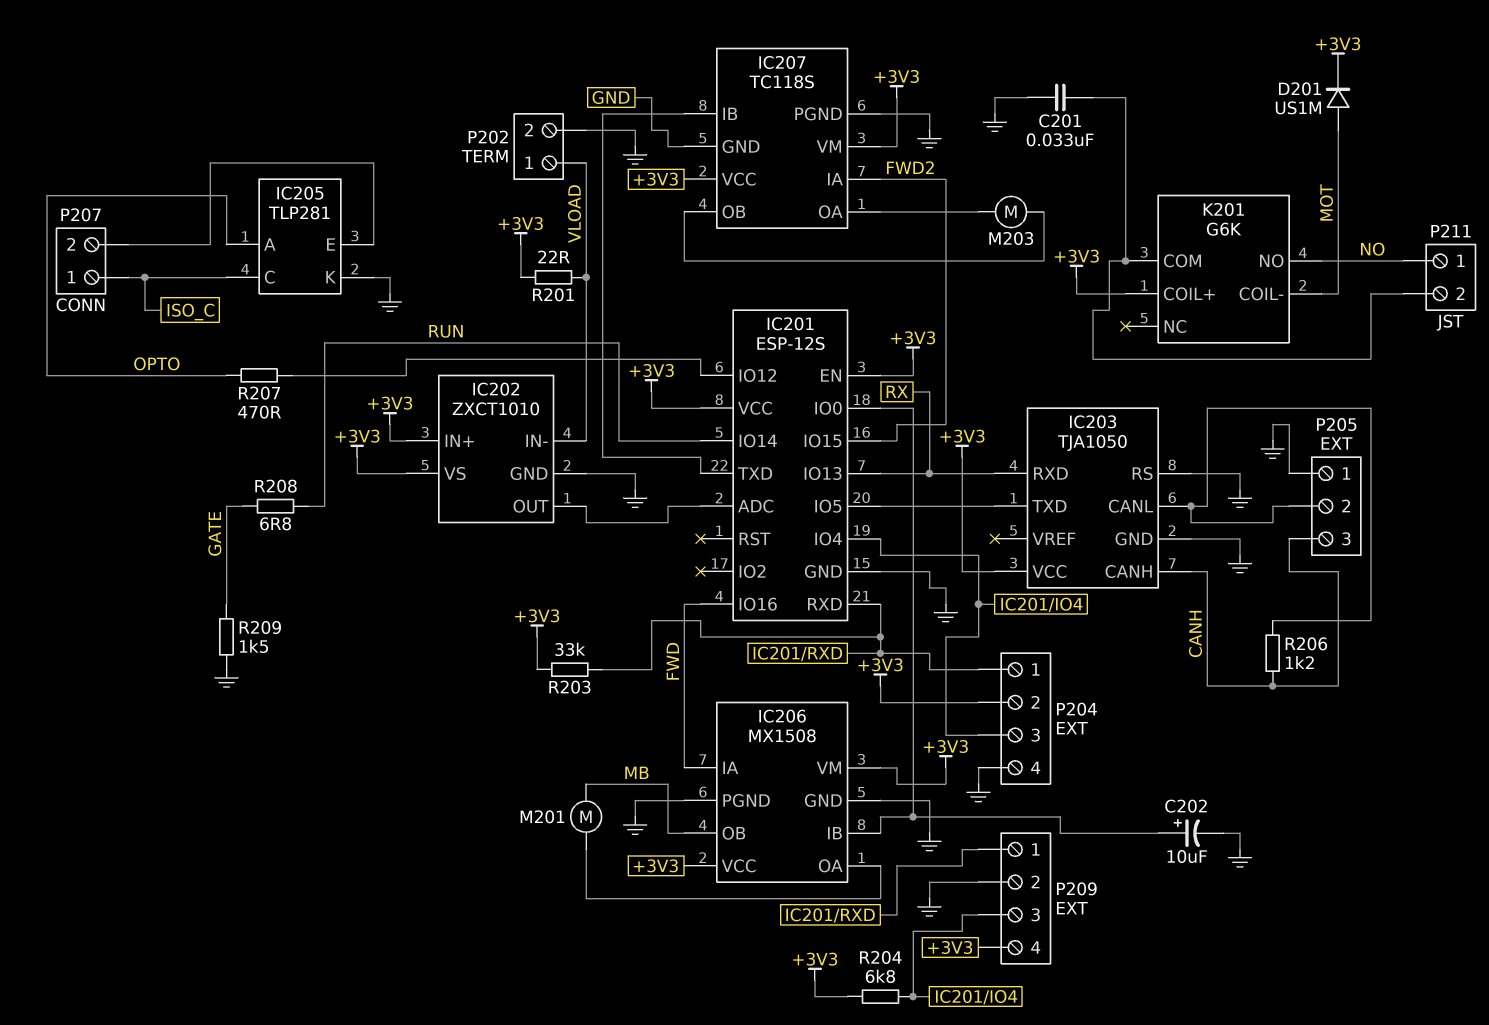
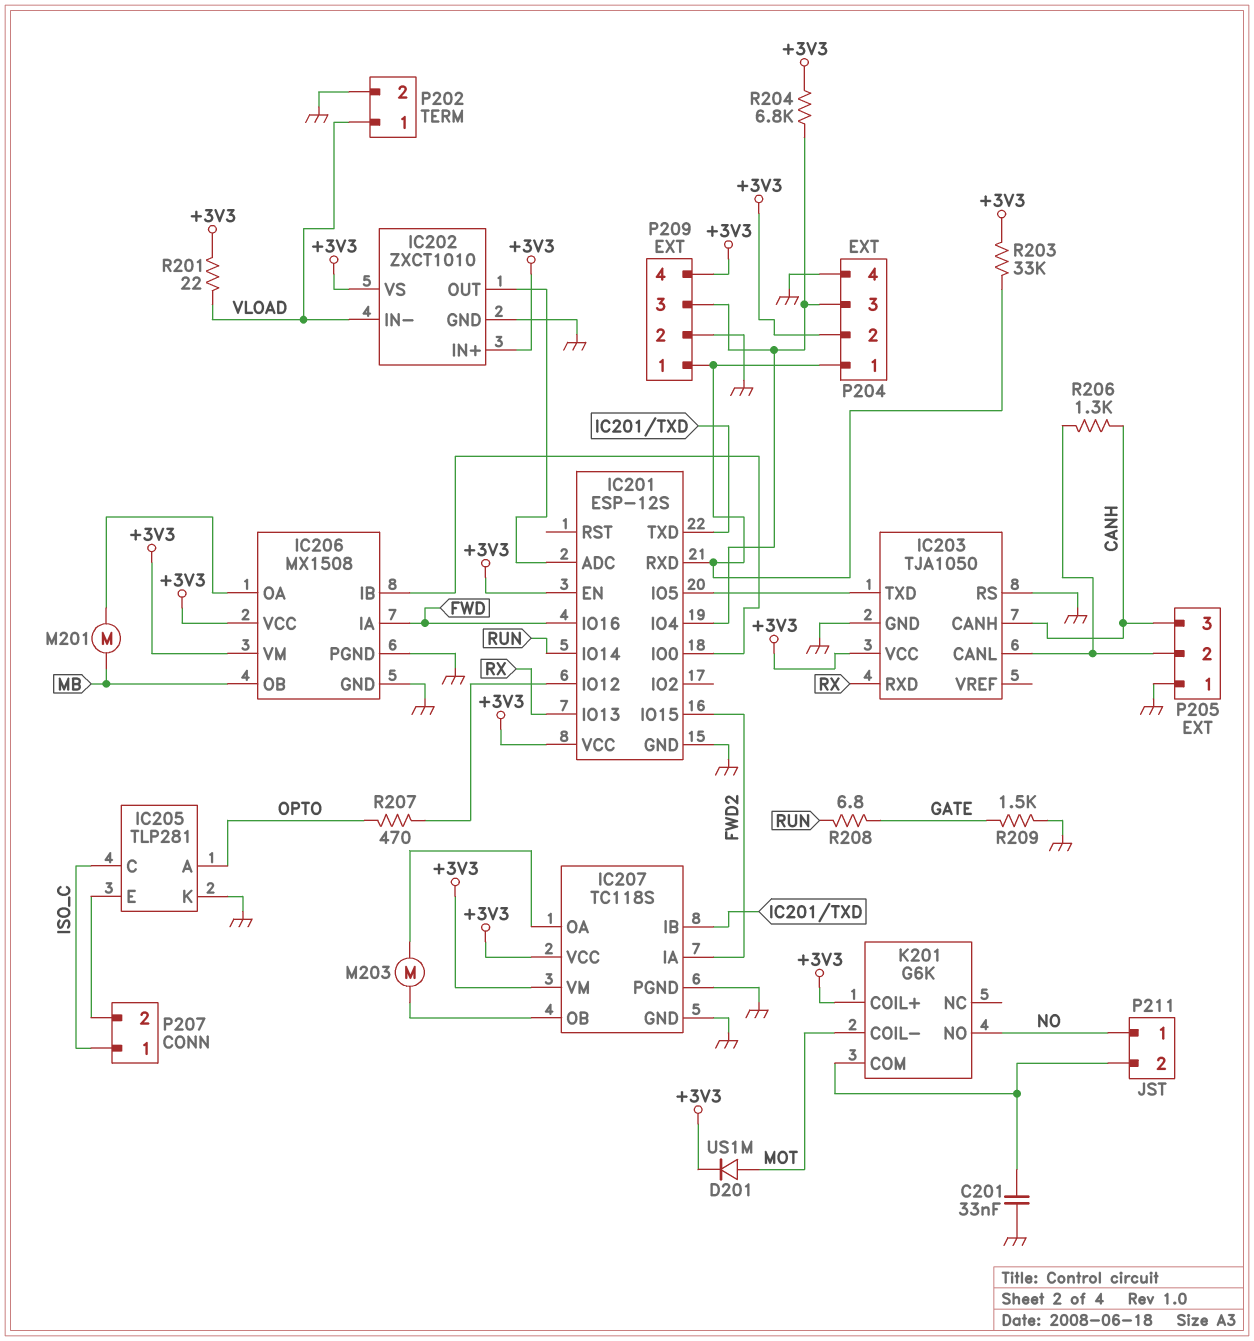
C202: 10uF (plus IC201/IO0, minus GND) -> none
R206: 1.2k (CANH, IC203/CANL) -> 1.3k (CANH, IC203/CANL)

